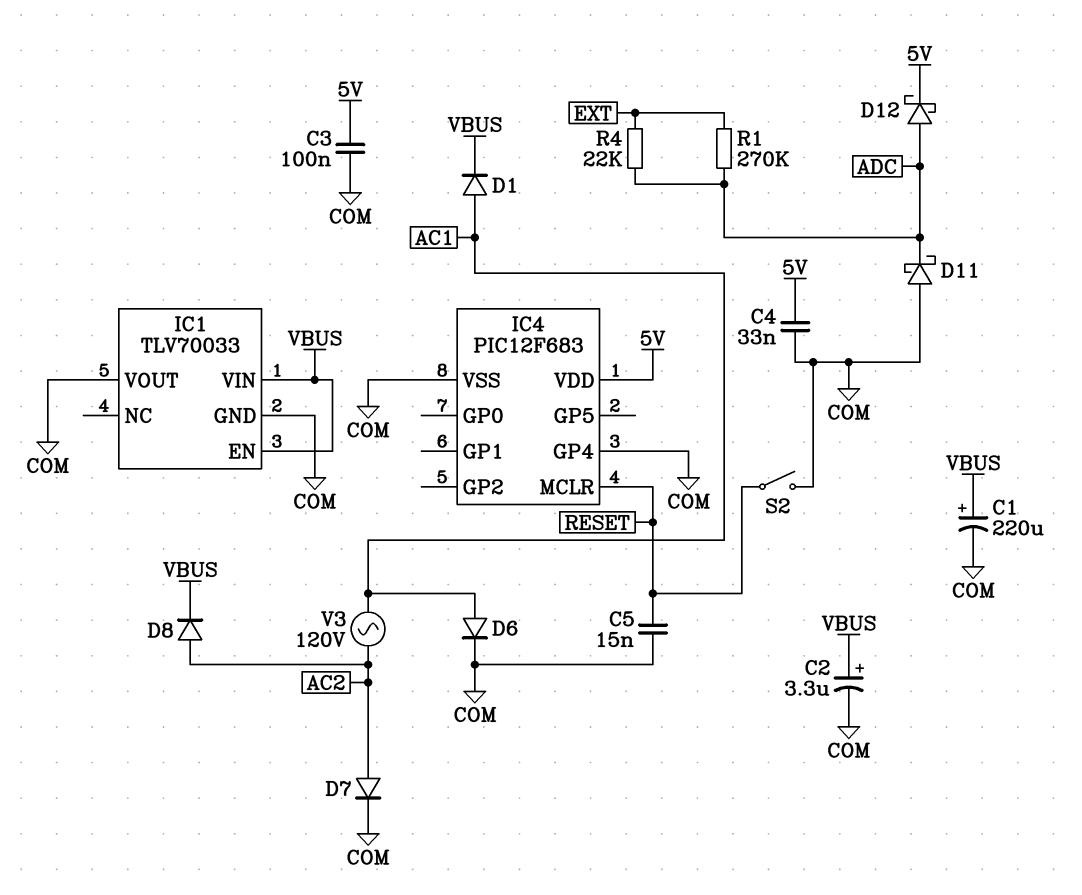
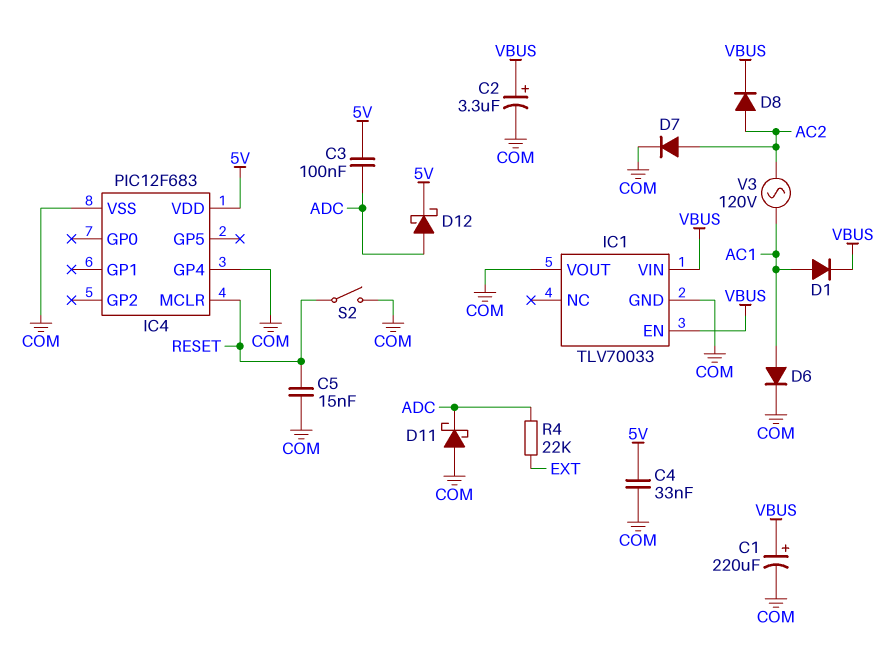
C3: 100nF (5V, COM) -> 100nF (5V, ADC)
R1: 270k (ADC, EXT) -> none

